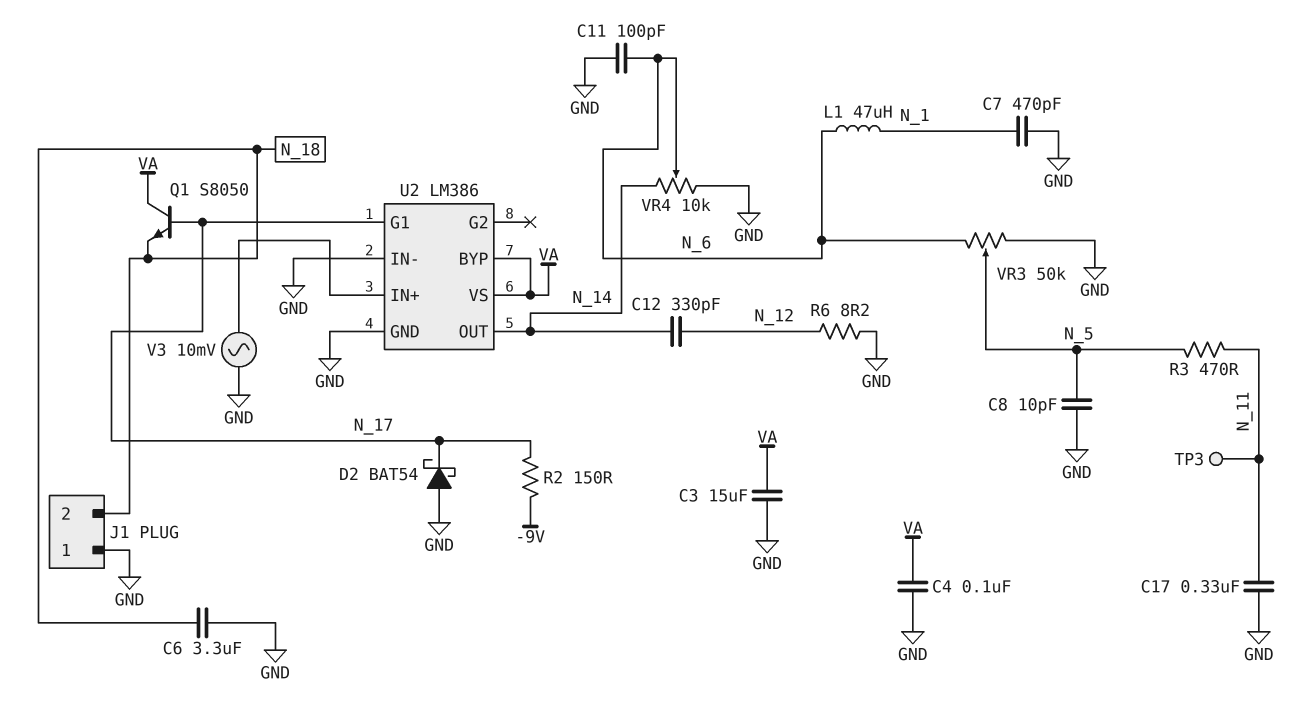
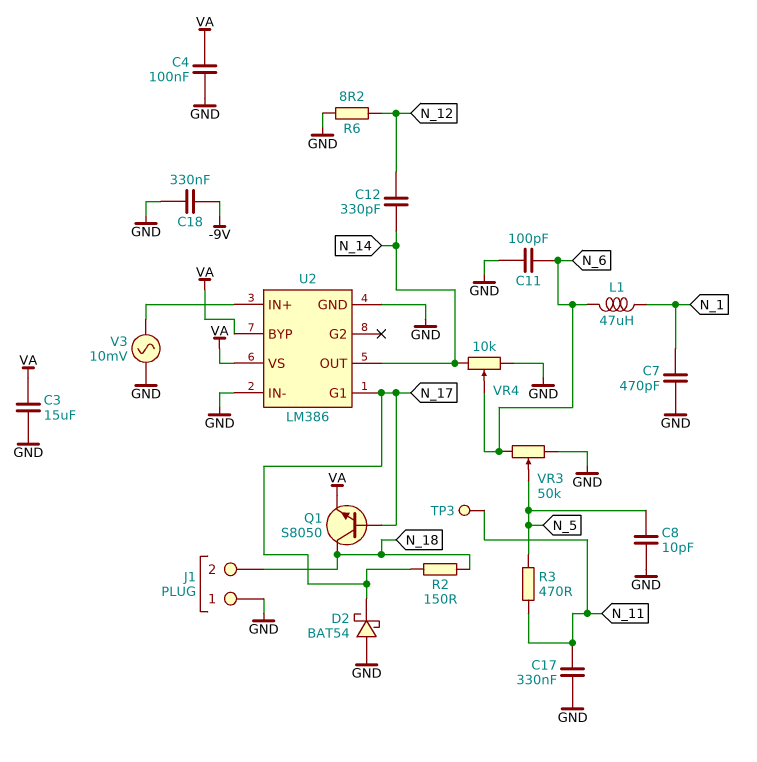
C6: 3.3uF (GND, N_18) -> none
C18: none -> 330nF (-9V, GND)
Q1: NPN S8050 (B N_17, C VA, E N_18) -> NPN S8050 (B N_17, C N_18, E VA)
R2: 150 (-9V, N_17) -> 150 (N_17, N_18)

